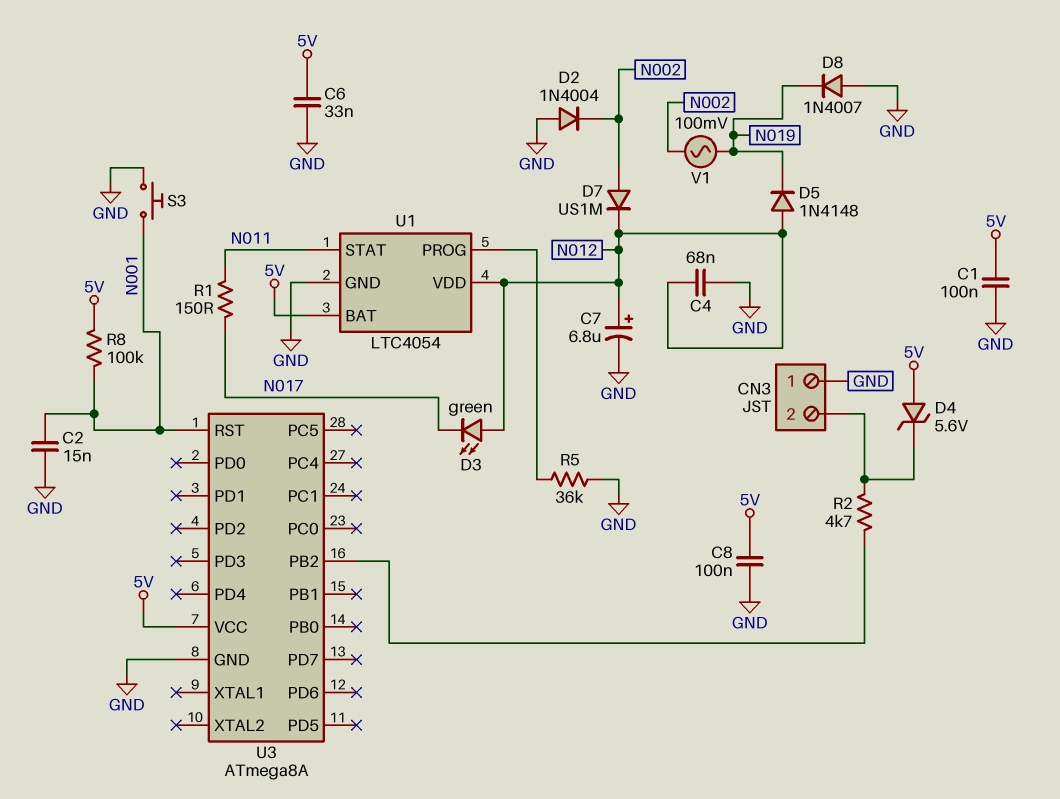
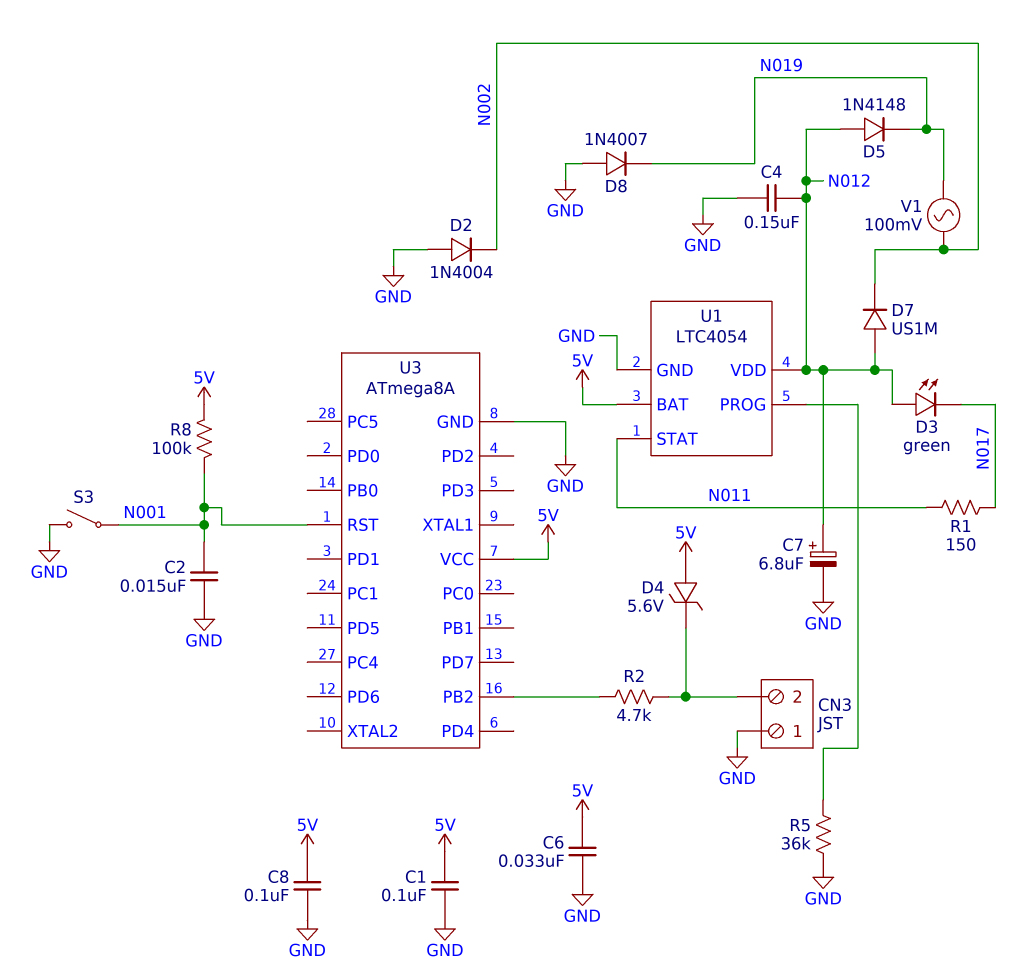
C4: 68nF (GND, N012) -> 150nF (GND, N012)
D7: diode US1M (A N002, K N012) -> diode US1M (A N012, K N002)
S3: button (GND, N001) -> switch (GND, N001)

